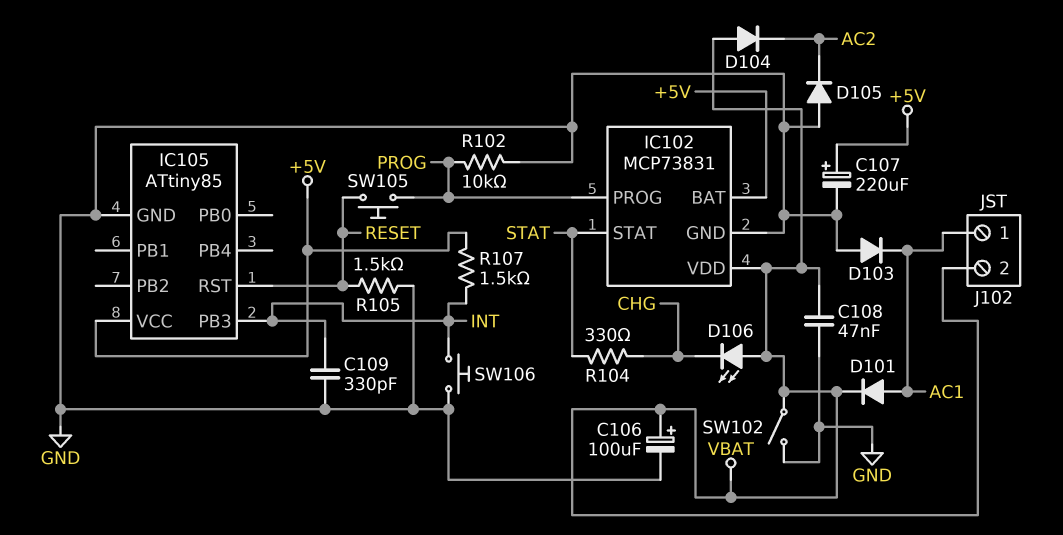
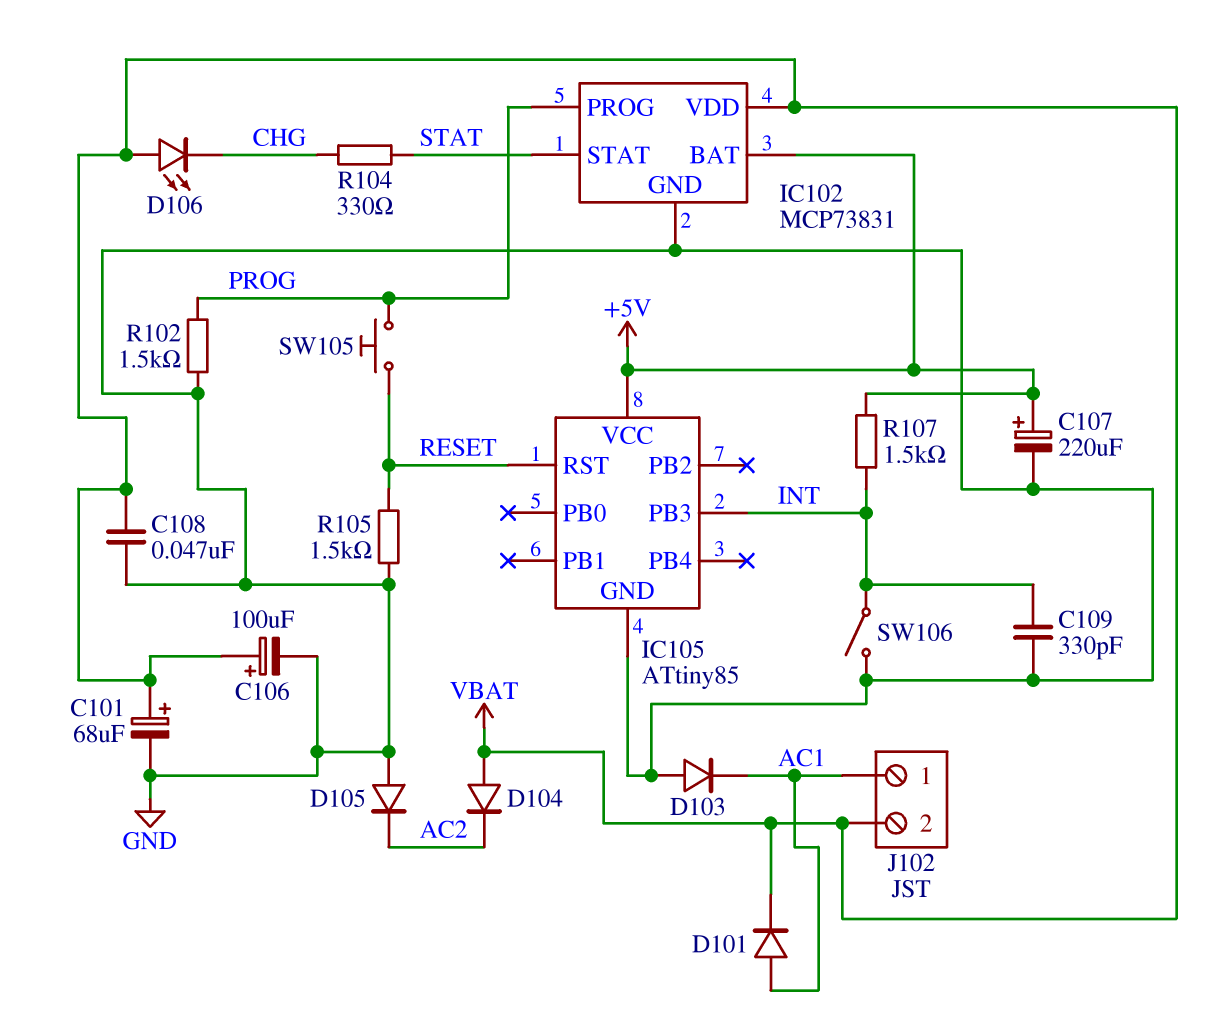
C101: none -> 68uF (plus VBAT, minus GND)
R102: 10k (GND, PROG) -> 1.5k (GND, PROG)
SW102: switch (GND, VBAT) -> none
SW106: button (GND, INT) -> switch (GND, INT)

